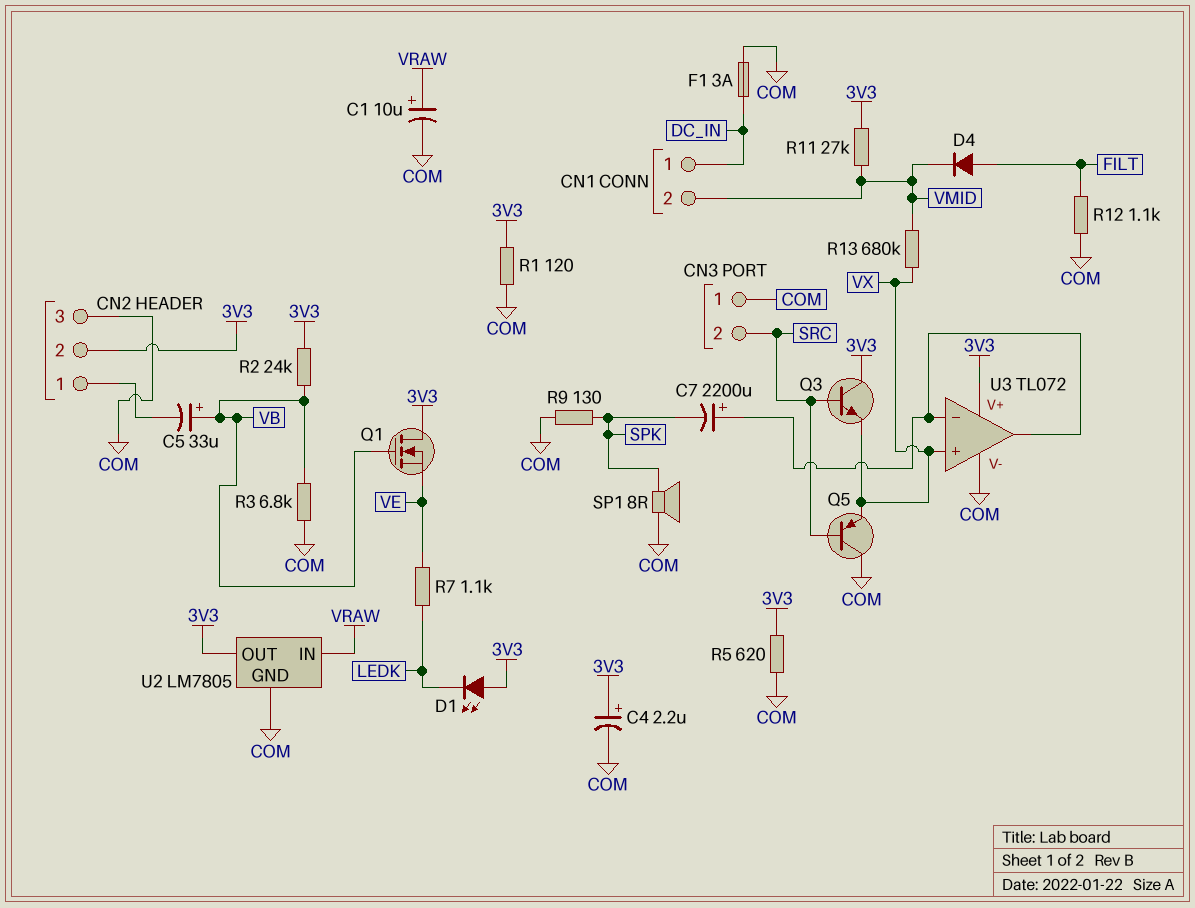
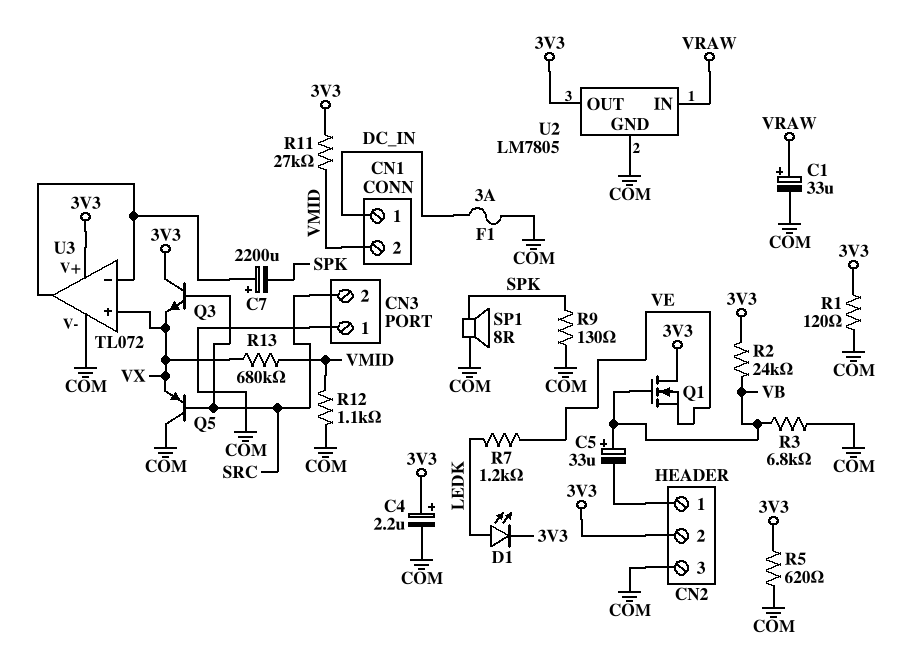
C1: 10uF (plus VRAW, minus COM) -> 33uF (plus VRAW, minus COM)
D1: LED (A 3V3, K LEDK) -> LED (A LEDK, K 3V3)
D4: diode (A FILT, K VMID) -> none
R7: 1.1k (LEDK, VE) -> 1.2k (LEDK, VE)
R12: 1.1k (COM, FILT) -> 1.1k (COM, VMID)

